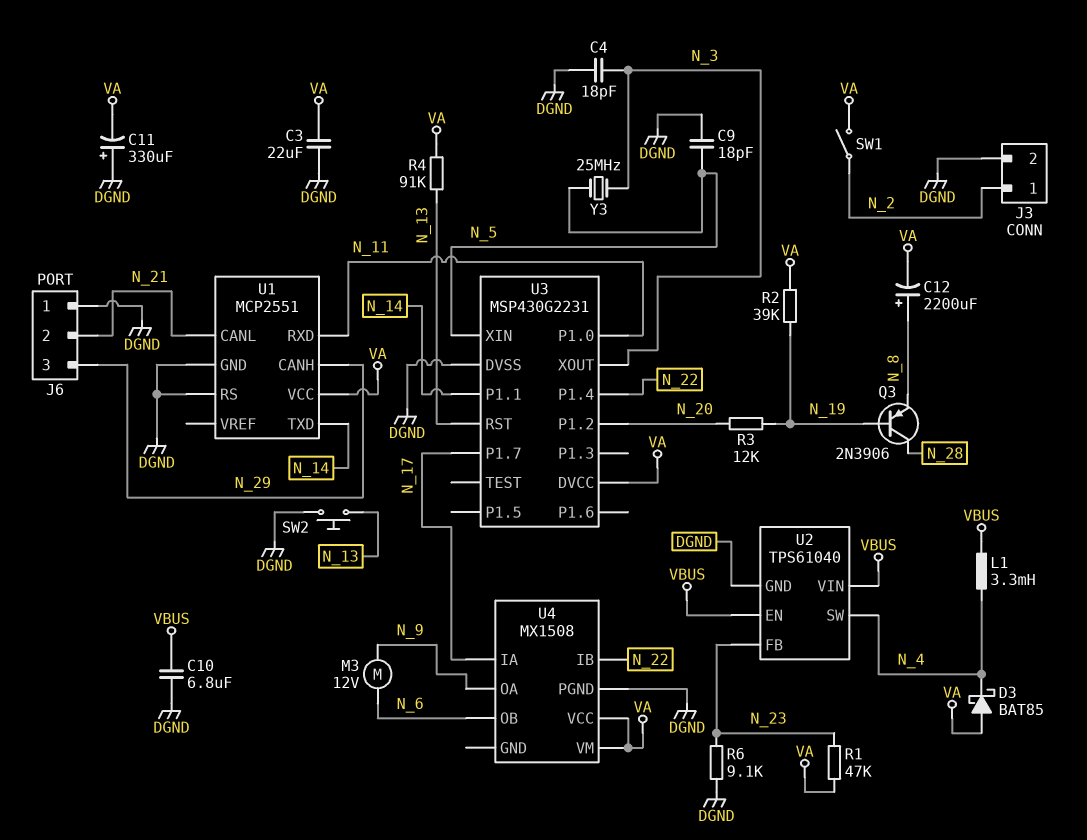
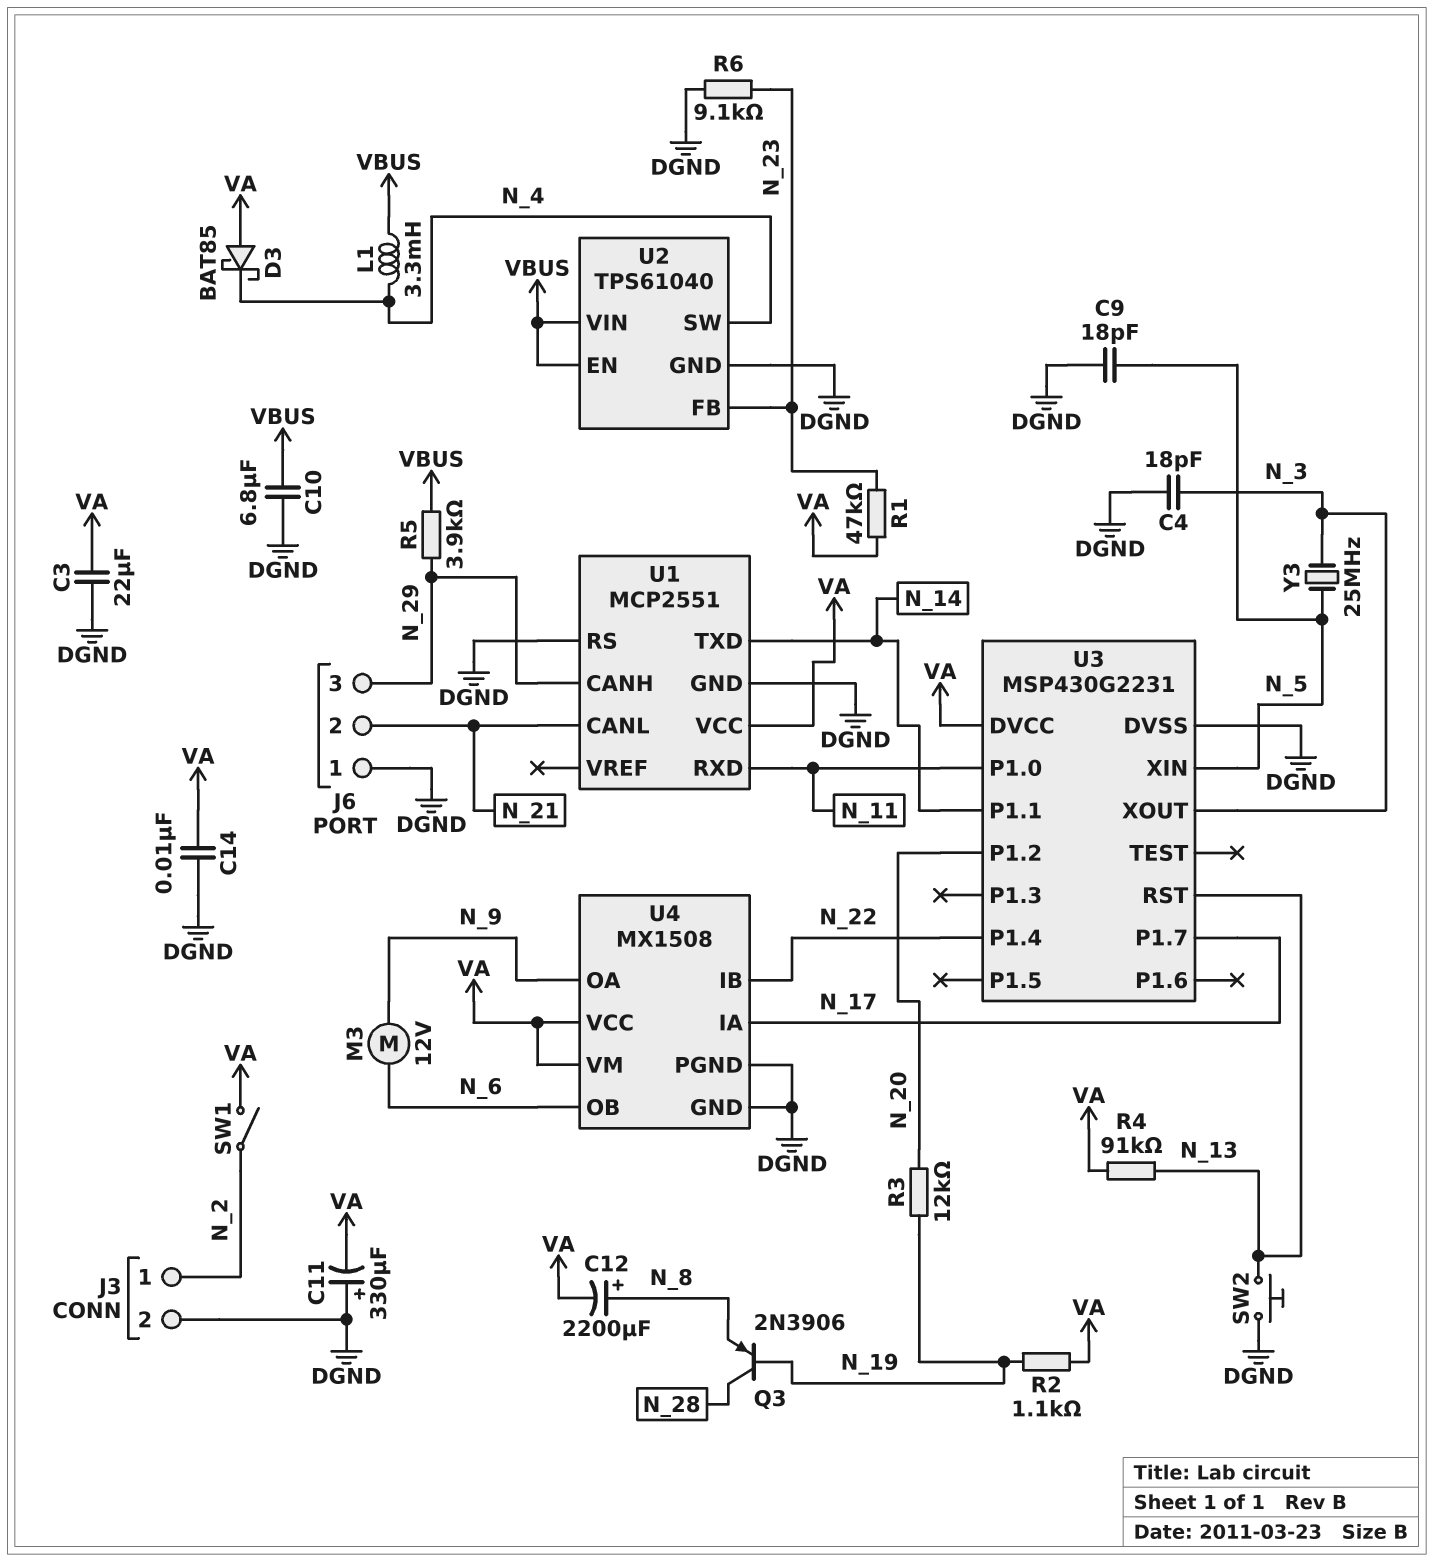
C14: none -> 10nF (DGND, VA)
R2: 39k (N_19, VA) -> 1.1k (N_19, VA)
R5: none -> 3.9k (N_29, VBUS)
U4 pin GND: none -> DGND

